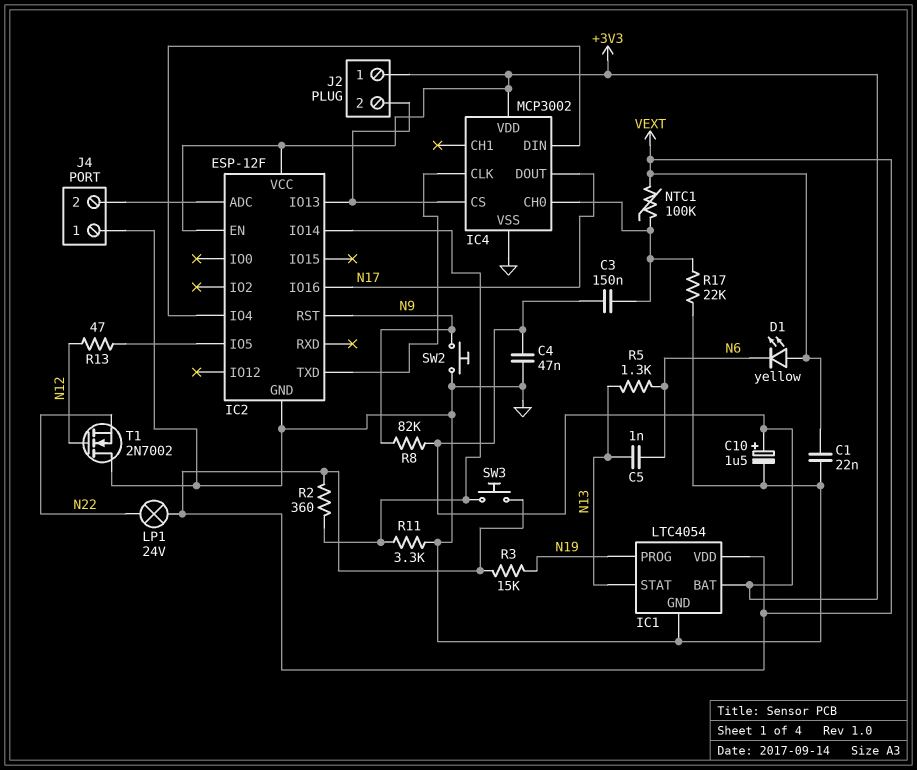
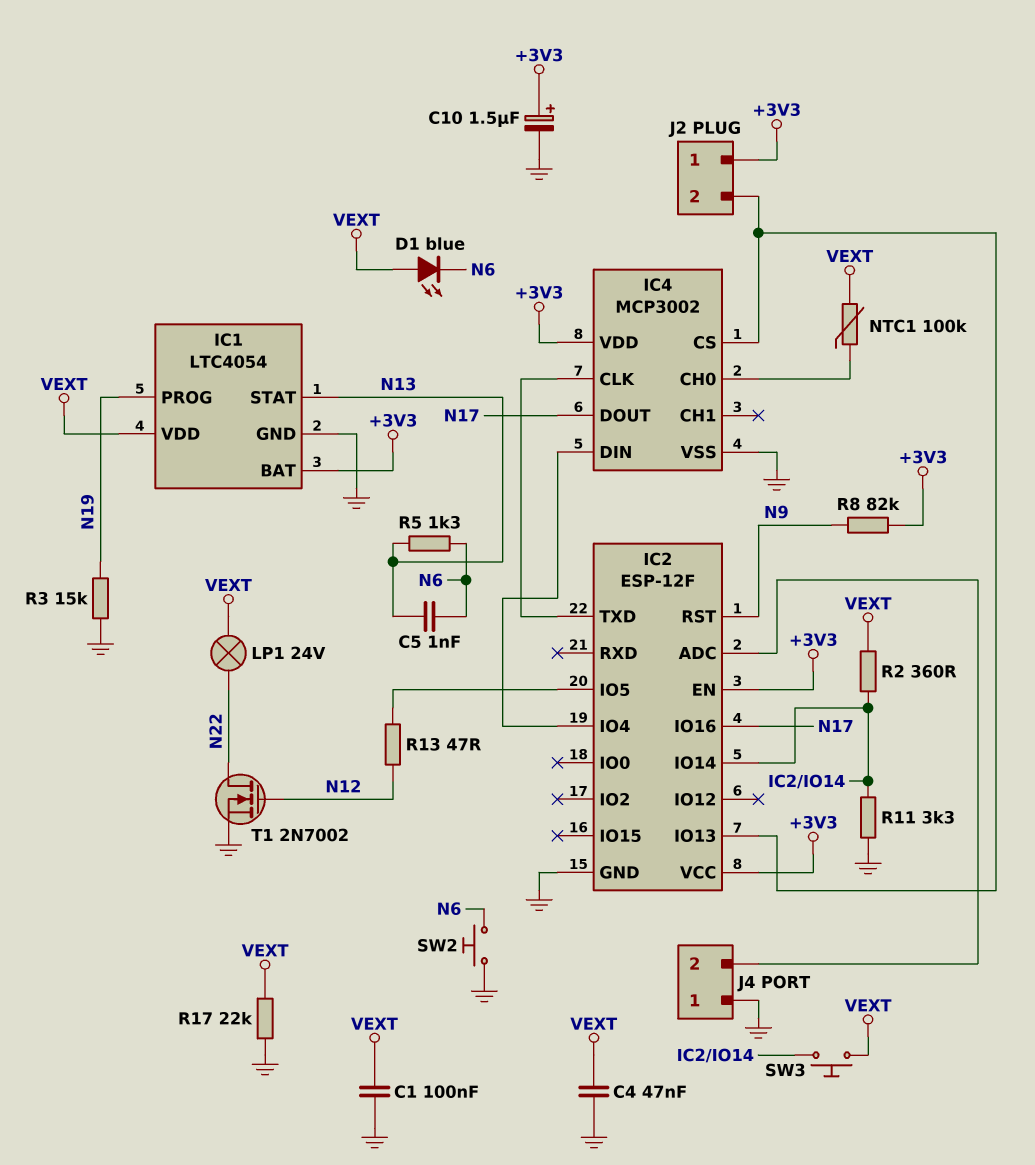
C1: 22nF (GND, VEXT) -> 100nF (GND, VEXT)
C3: 150nF (+3V3, IC4/CH0) -> none
C4: 47nF (+3V3, GND) -> 47nF (GND, VEXT)
D1: LED yellow (A VEXT, K N6) -> LED blue (A VEXT, K N6)
R3: 15k (N19, VEXT) -> 15k (GND, N19)
R17: 22k (GND, IC4/CH0) -> 22k (GND, VEXT)
SW2: button (GND, N9) -> button (GND, N6)
T1: NMOS 2N7002 (G N12, D GND, S N22) -> NMOS 2N7002 (G N12, D N22, S GND)

